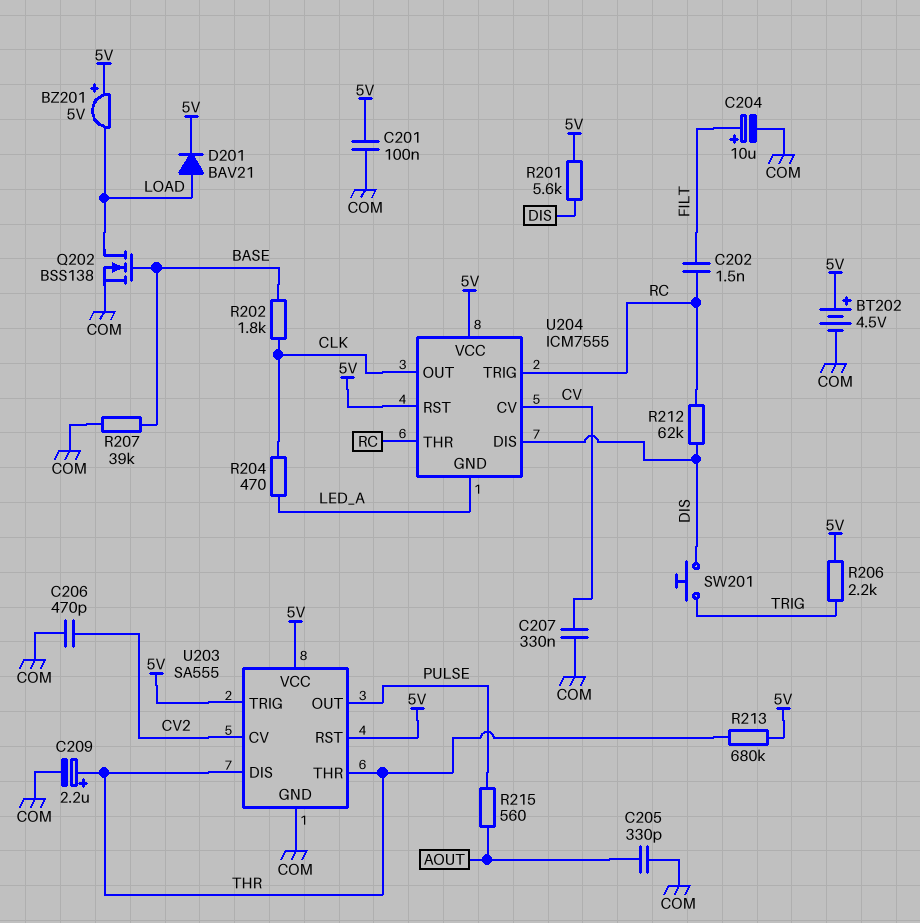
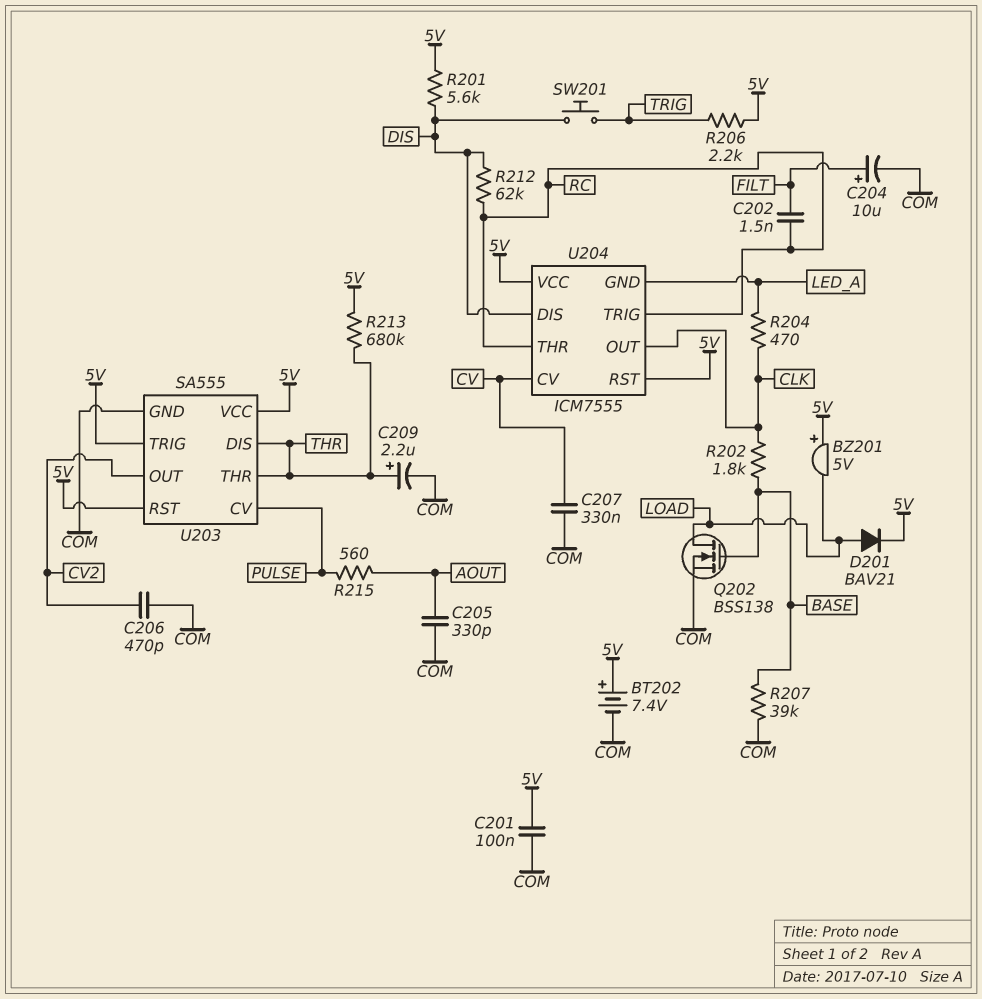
BT202: 4.5V (plus 5V, minus COM) -> 7.4V (plus 5V, minus COM)
U203 pin CV: CV2 -> PULSE
U203 pin OUT: PULSE -> CV2

